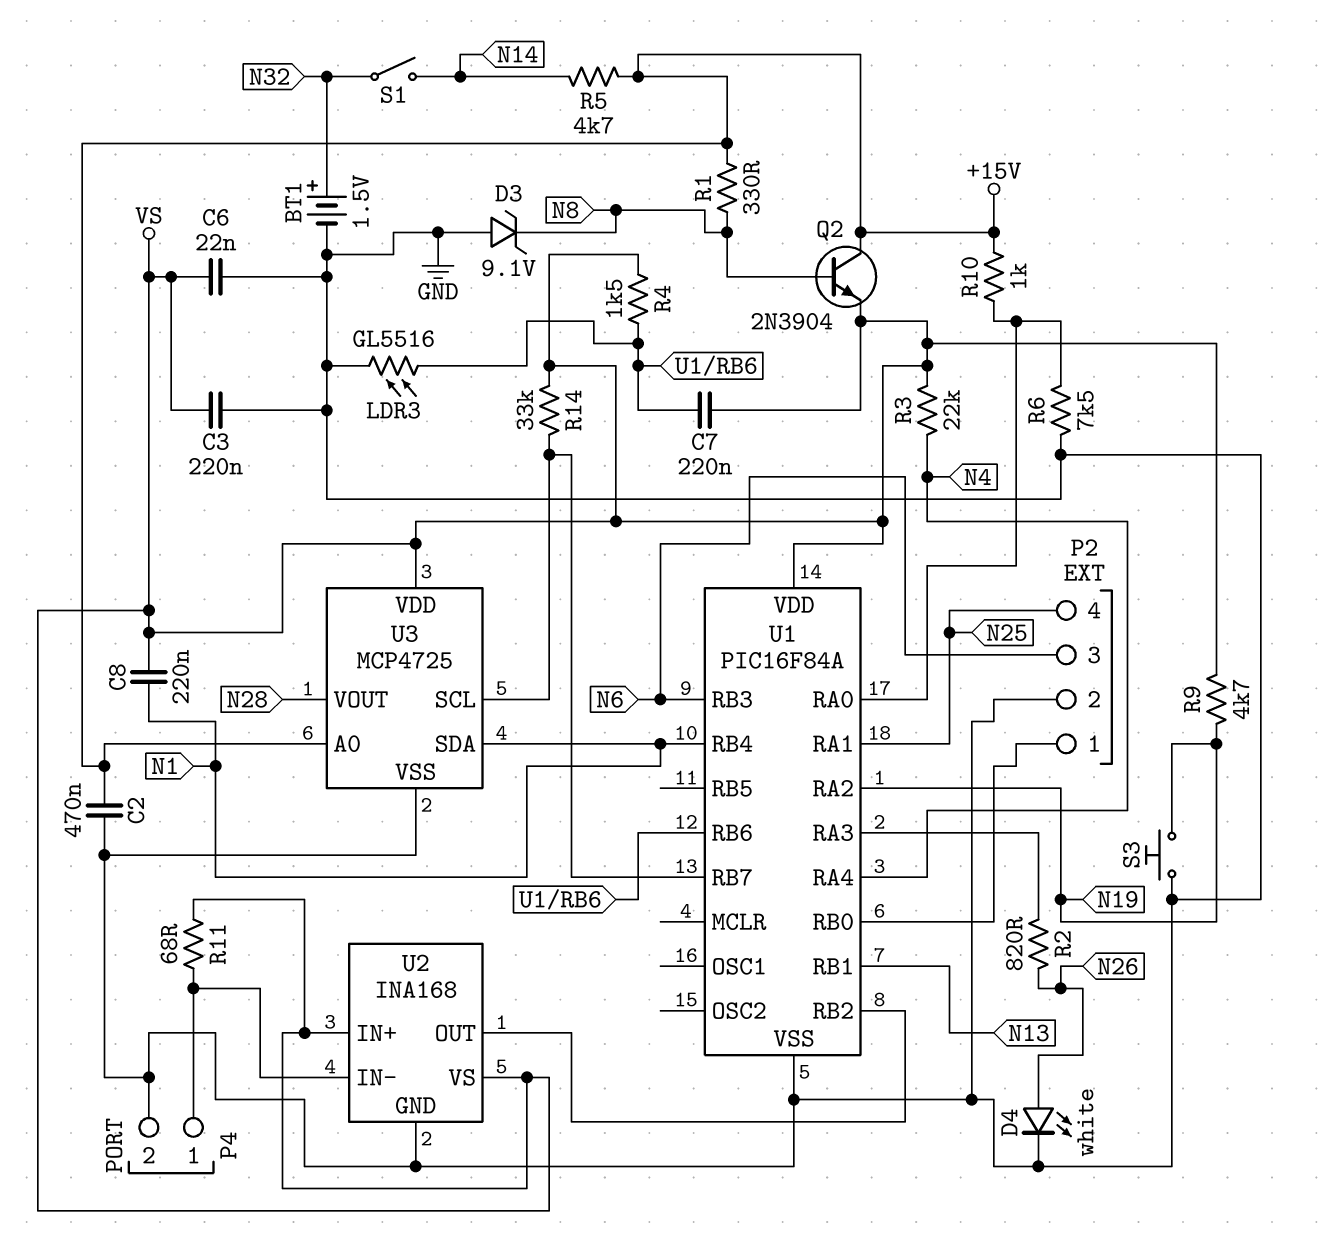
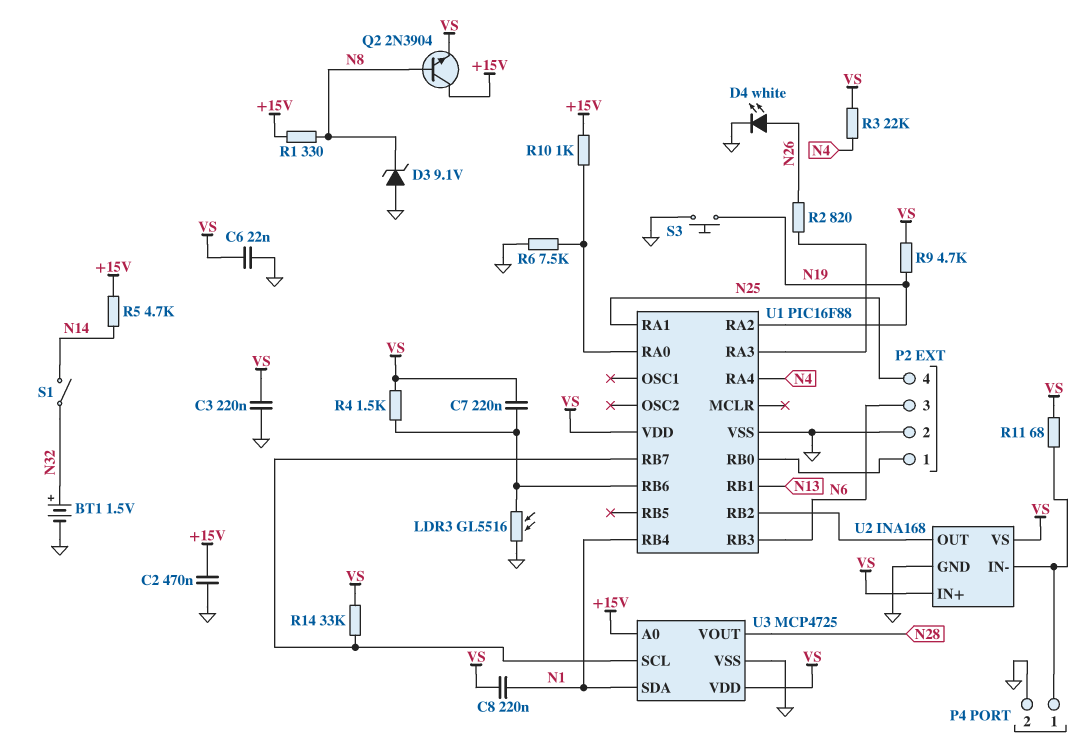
U1: PIC16F84A -> PIC16F88

